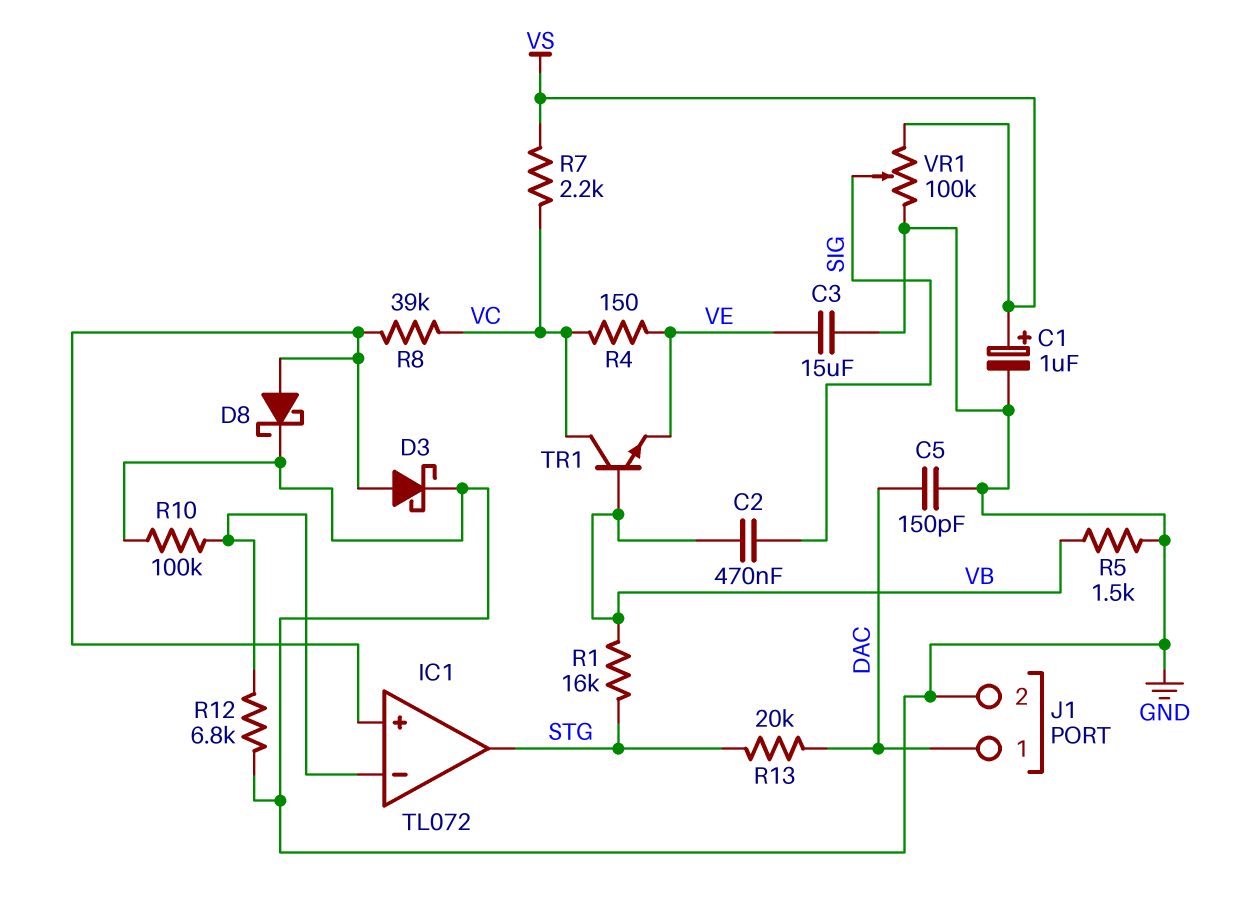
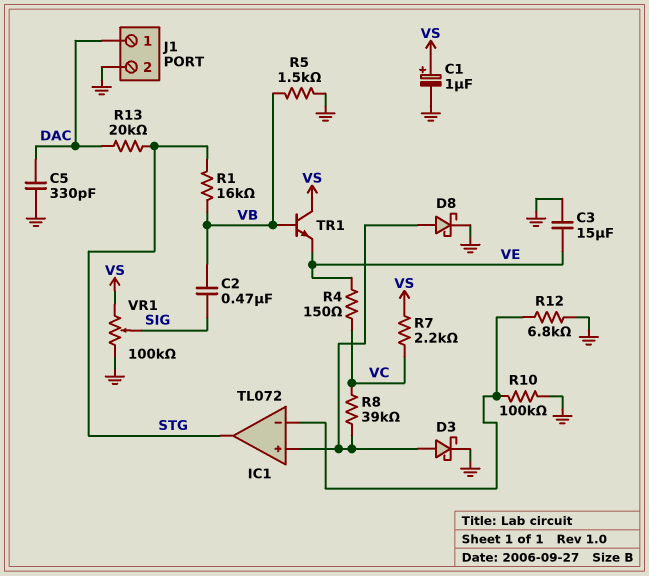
C5: 150pF (DAC, GND) -> 330pF (DAC, GND)
TR1: NPN (B VB, C VC, E VE) -> NPN (B VB, C VS, E VE)

